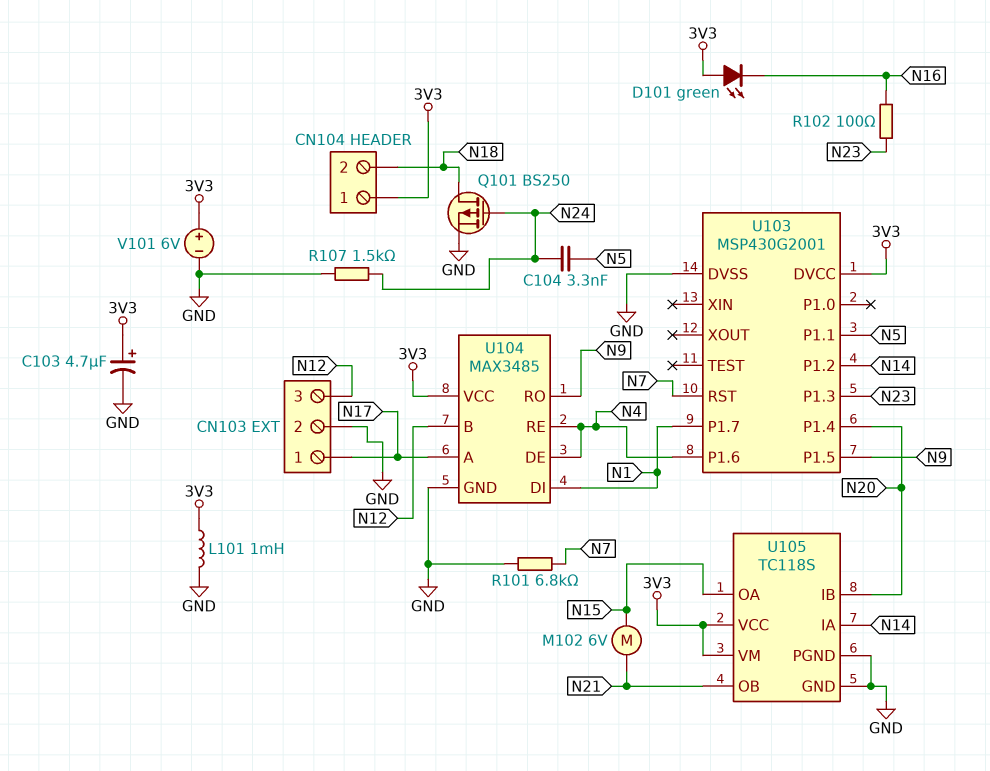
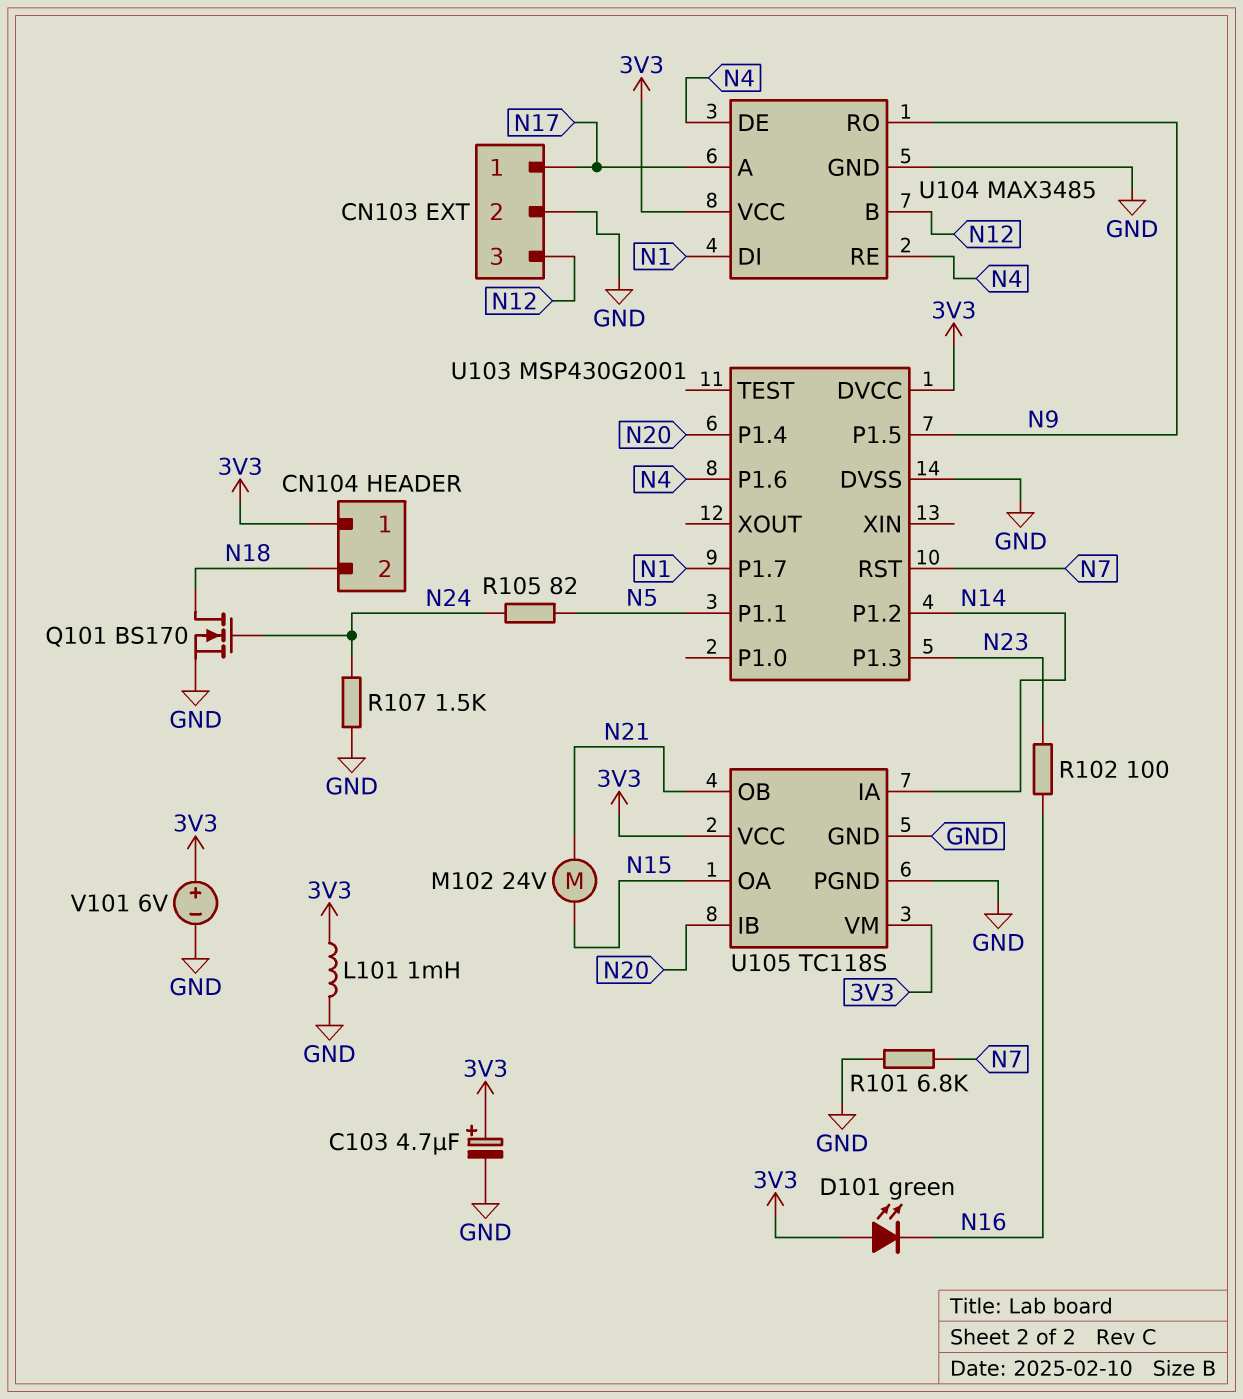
C104: 3.3nF (N5, N24) -> none
M102: motor 6V (N15, N21) -> motor 24V (N15, N21)
Q101: PMOS BS250 (G N24, D N18, S GND) -> NMOS BS170 (G N24, D N18, S GND)
R105: none -> 82 (N5, N24)

